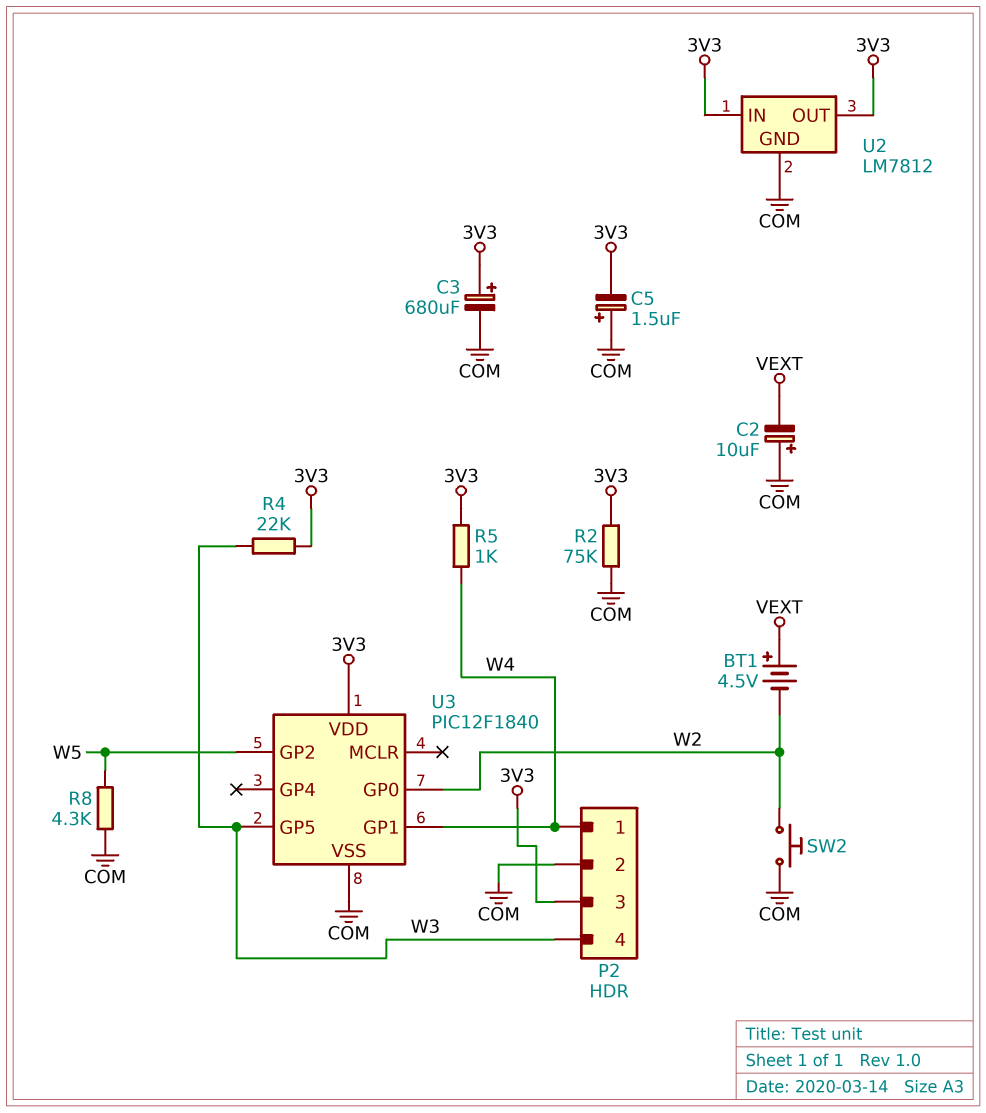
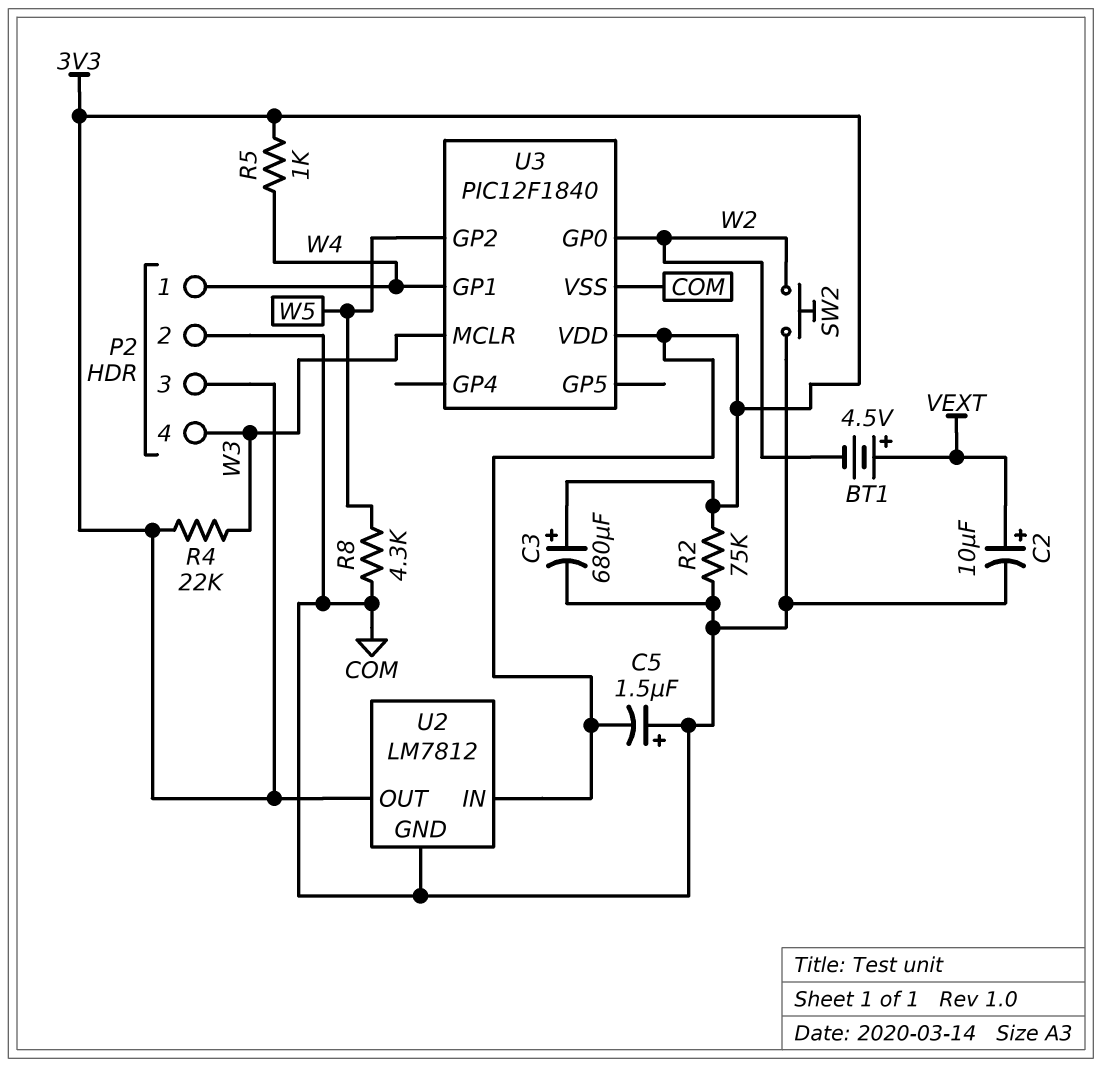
C2: 10uF (plus COM, minus VEXT) -> 10uF (plus VEXT, minus COM)
U3 pin GP5: W3 -> none
U3 pin MCLR: none -> W3

